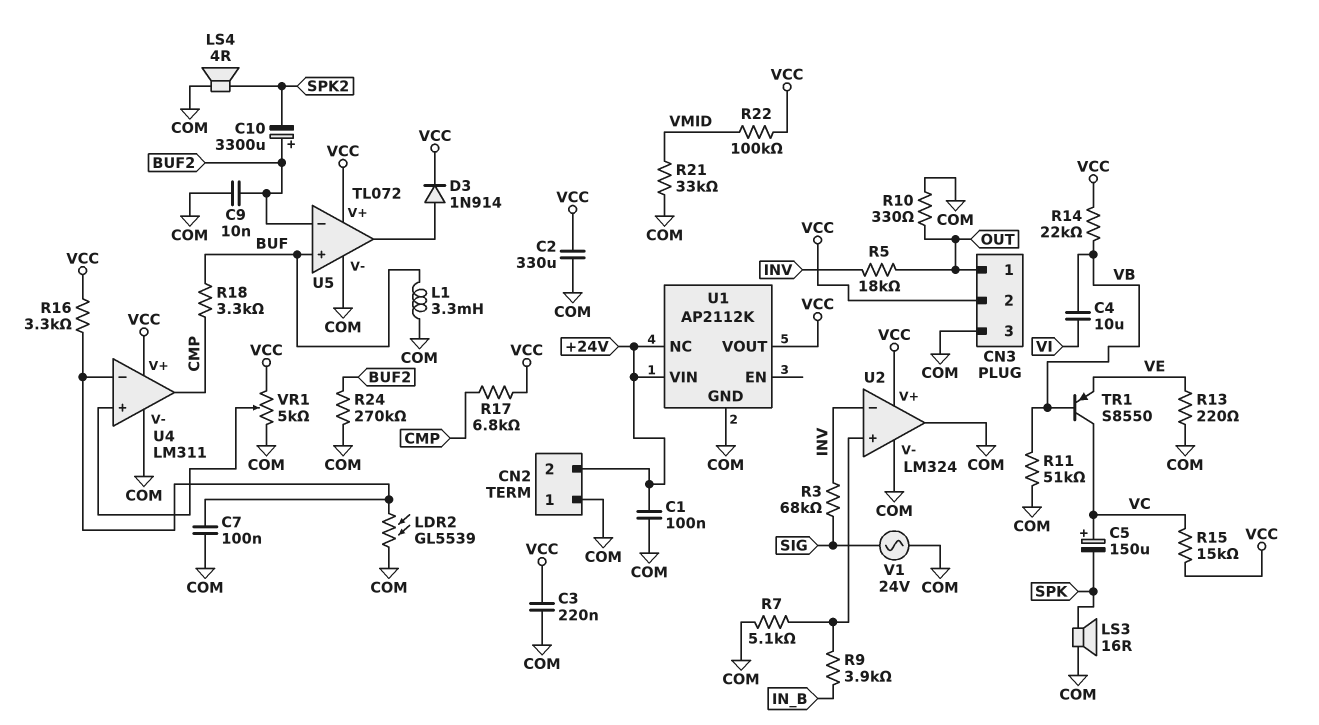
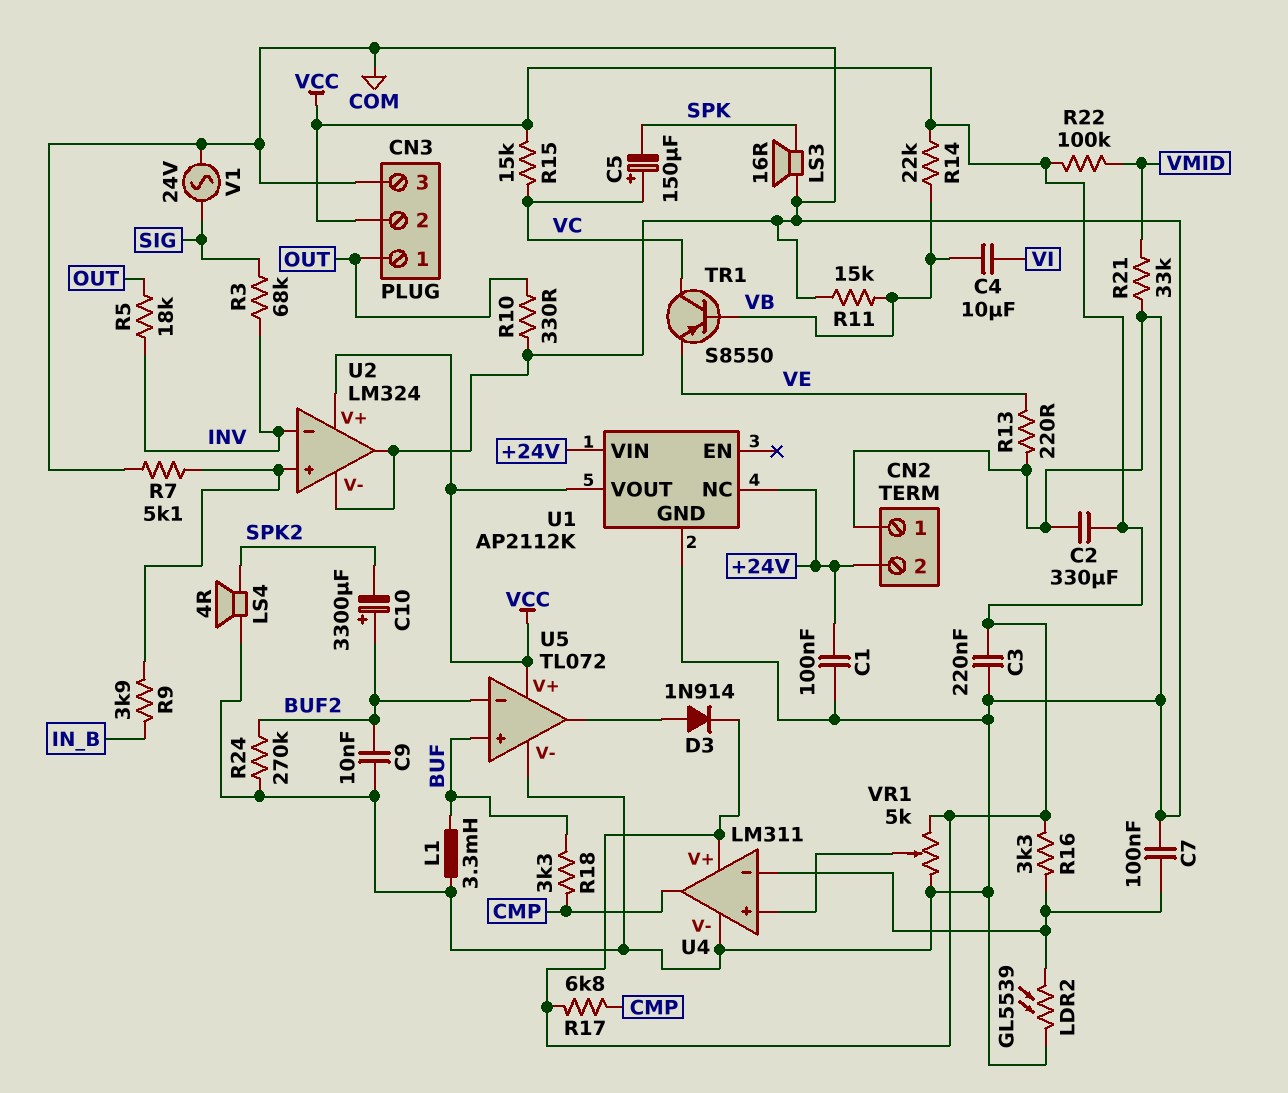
R11: 51k (COM, VB) -> 15k (COM, VB)

